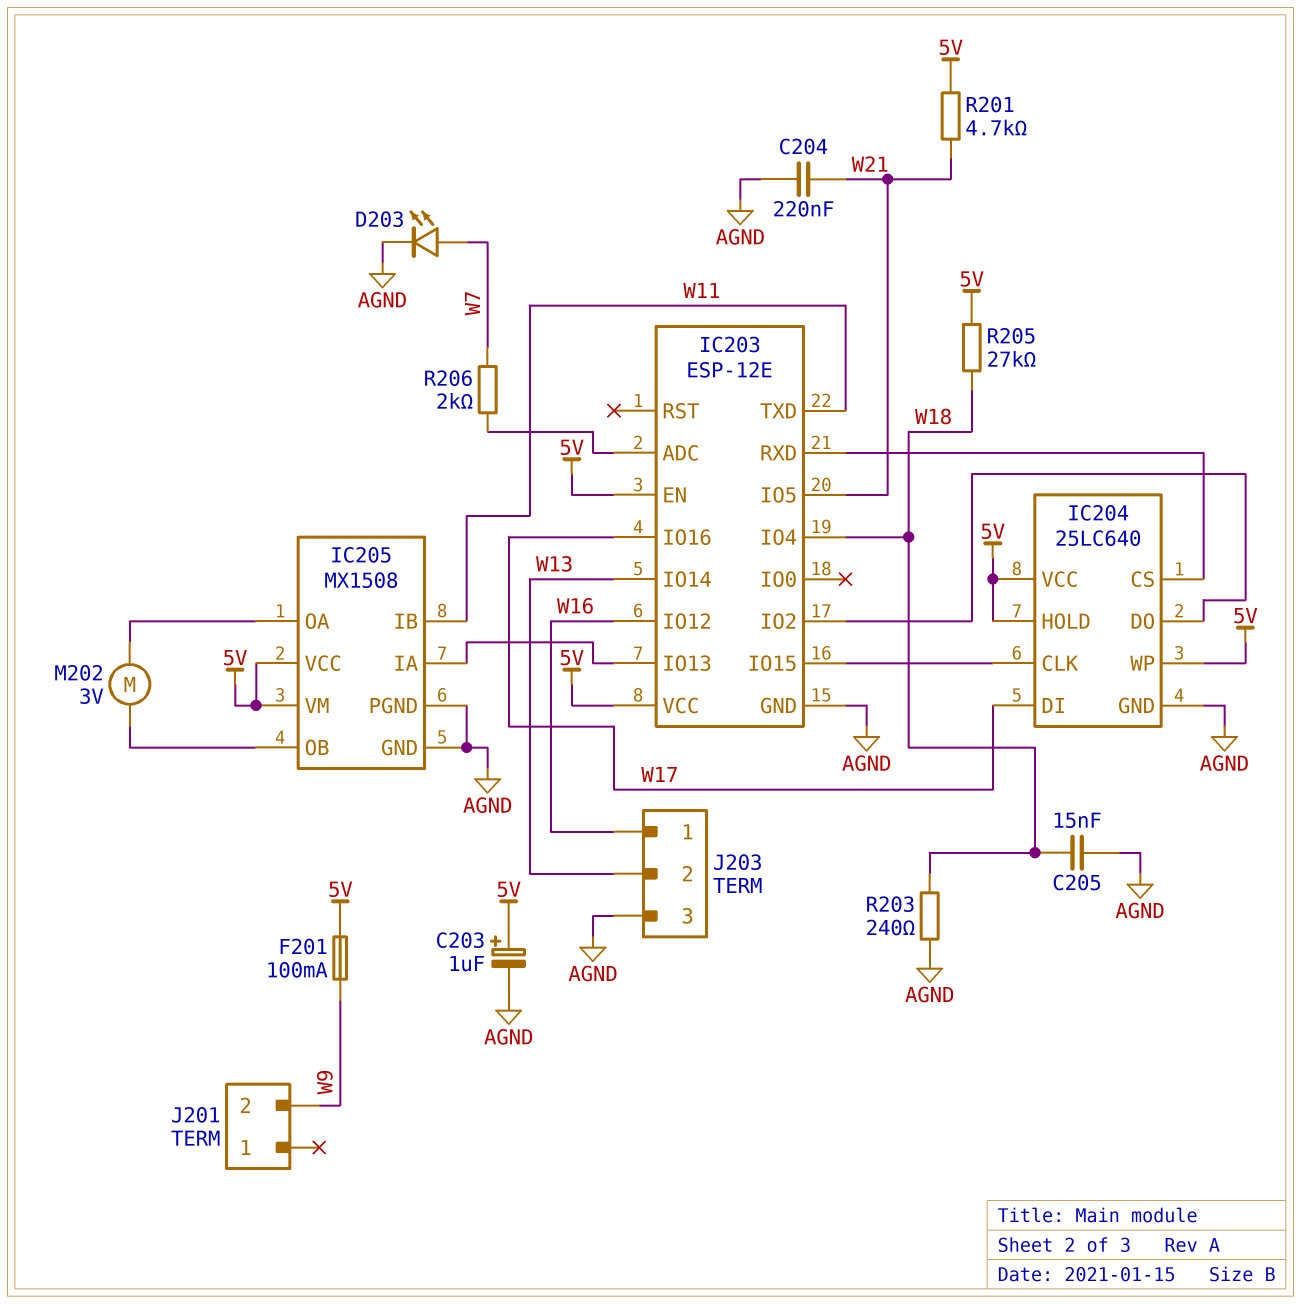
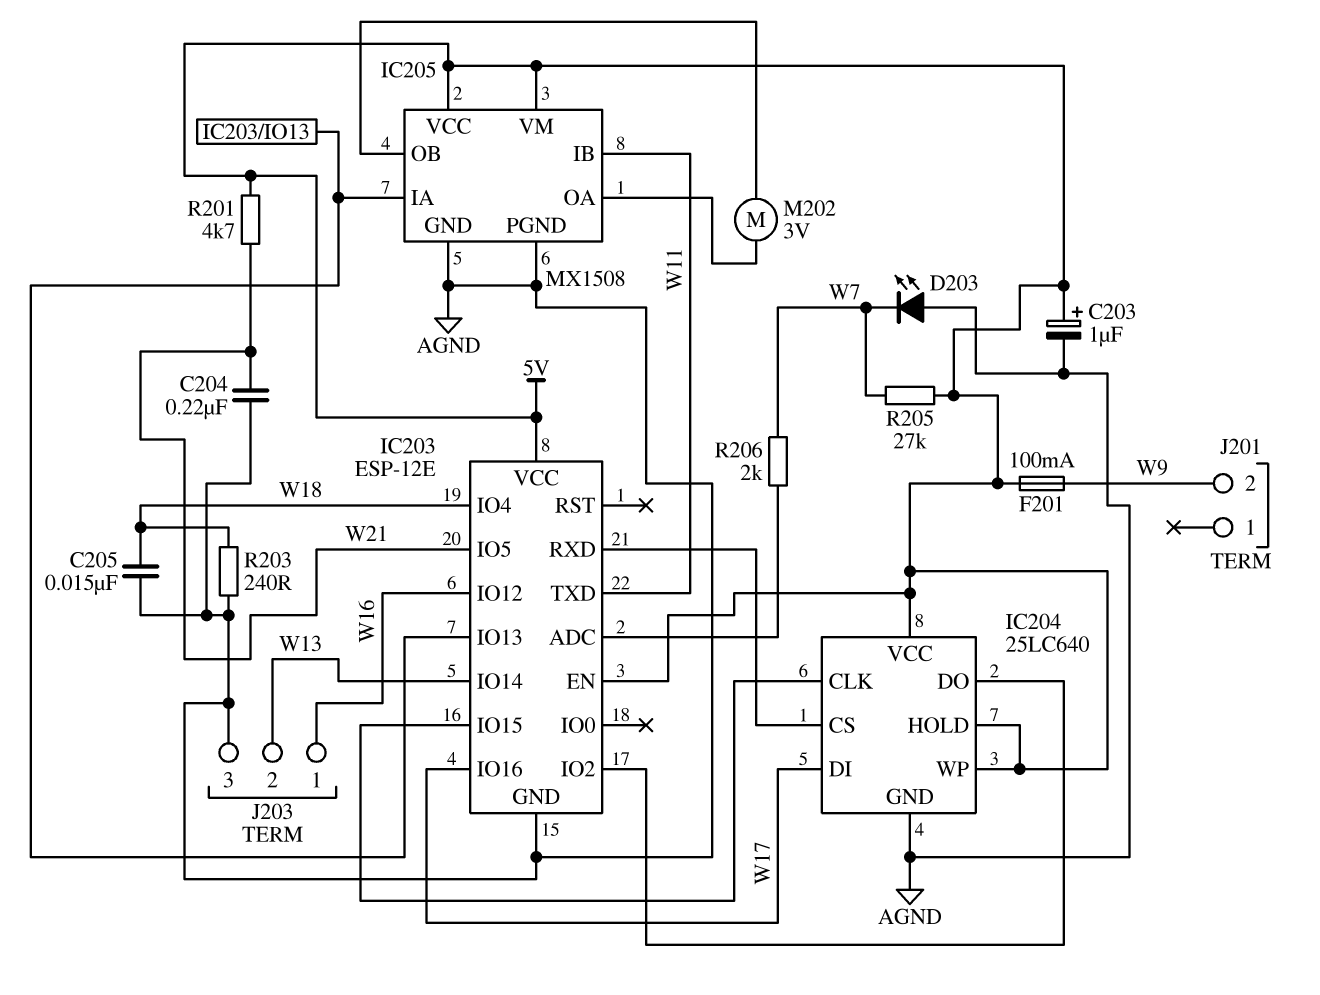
D203: LED (A W7, K AGND) -> LED (A AGND, K W7)
R205: 27k (5V, W18) -> 27k (5V, W7)

